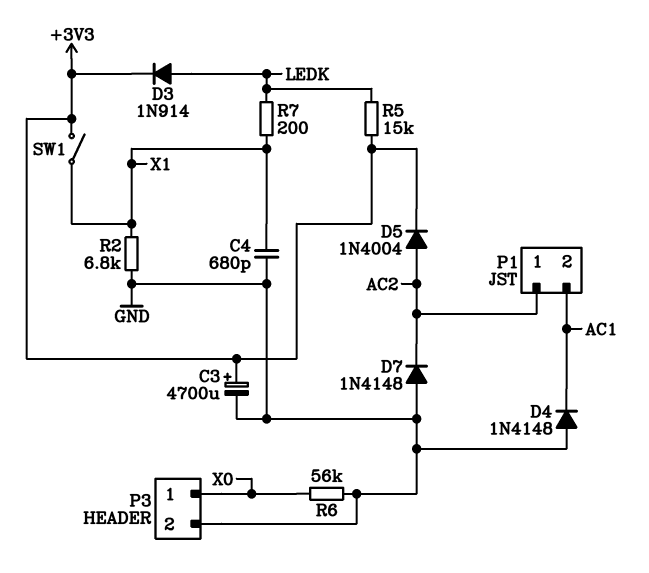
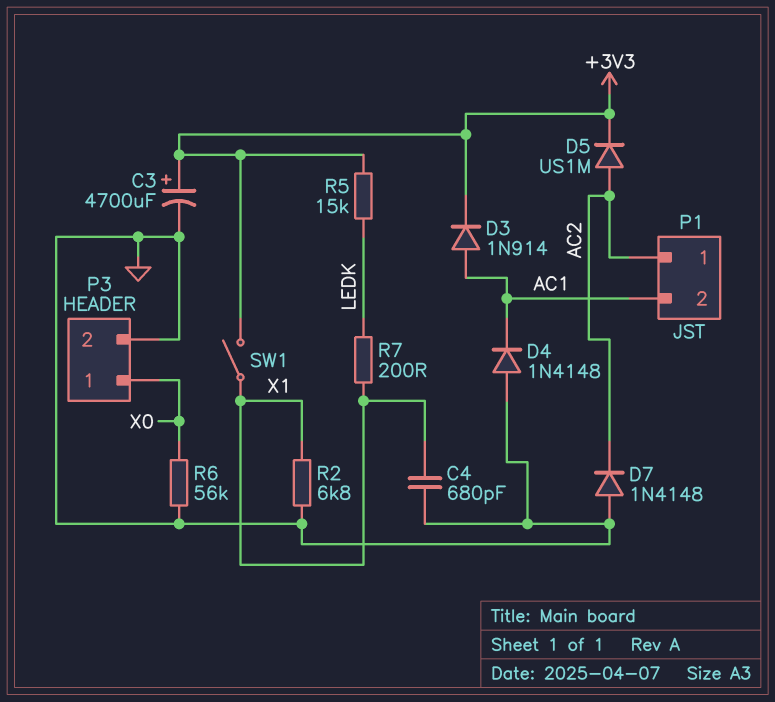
D3: diode 1N914 (A LEDK, K +3V3) -> diode 1N914 (A AC1, K +3V3)
D5: diode 1N4004 (A AC2, K +3V3) -> diode US1M (A AC2, K +3V3)

